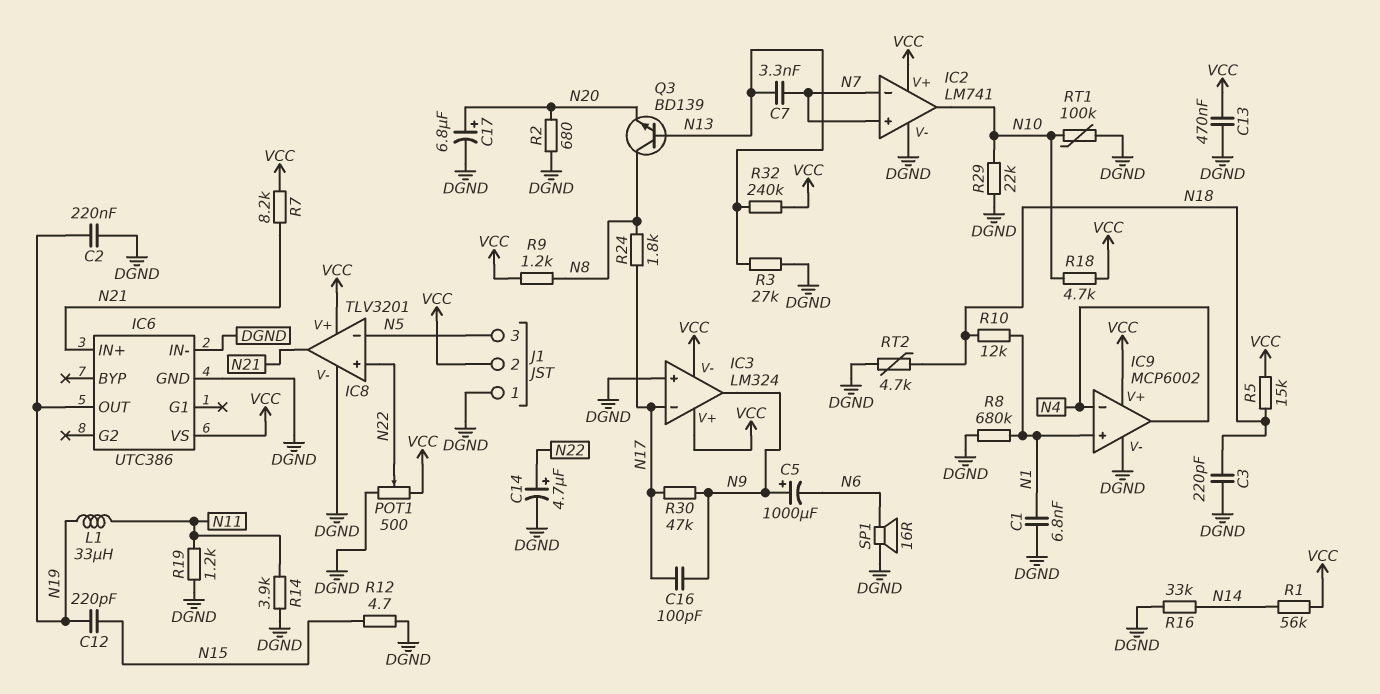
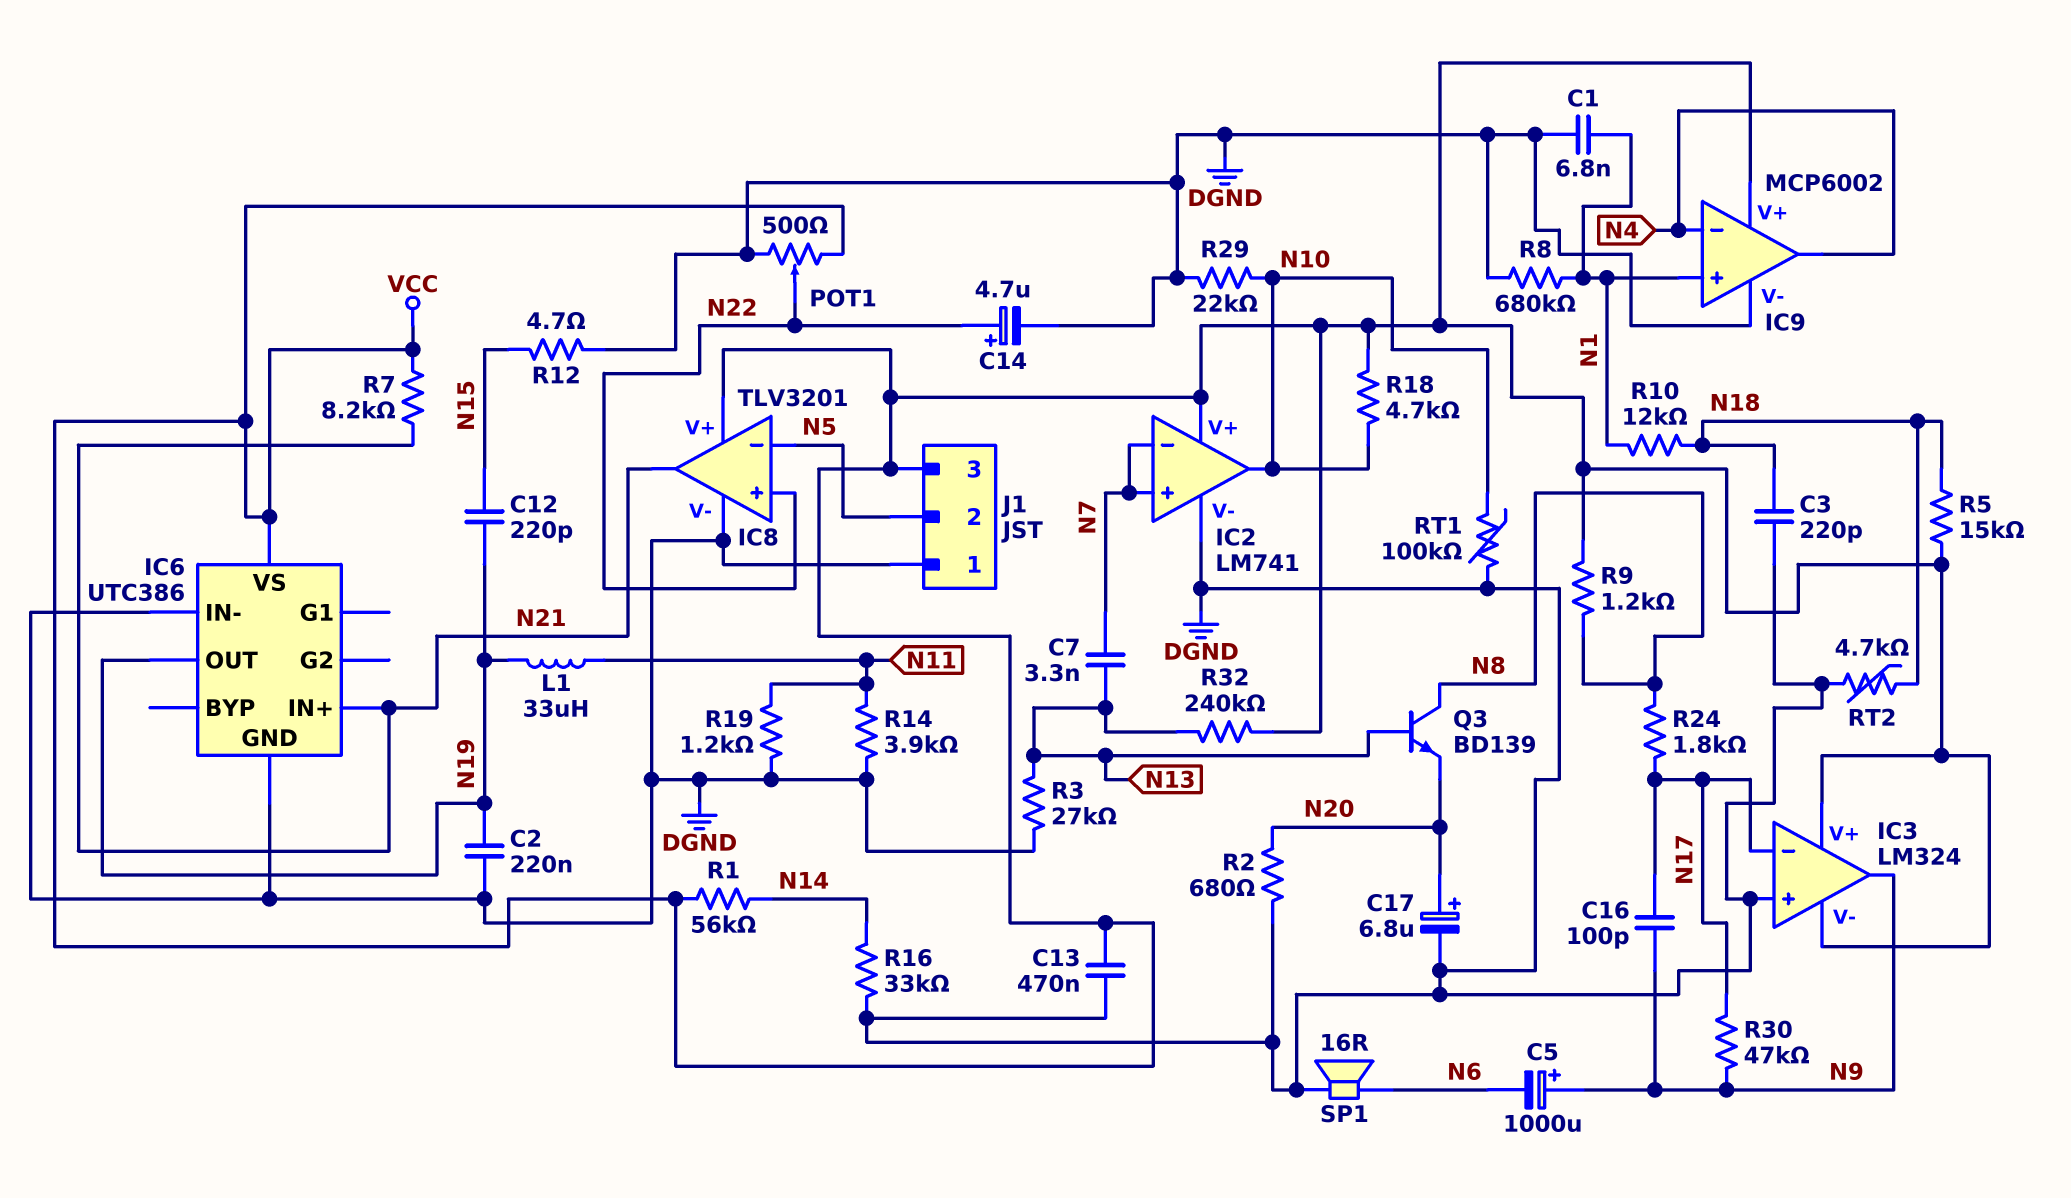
J1 pin 2: VCC -> N5
J1 pin 3: N5 -> VCC

